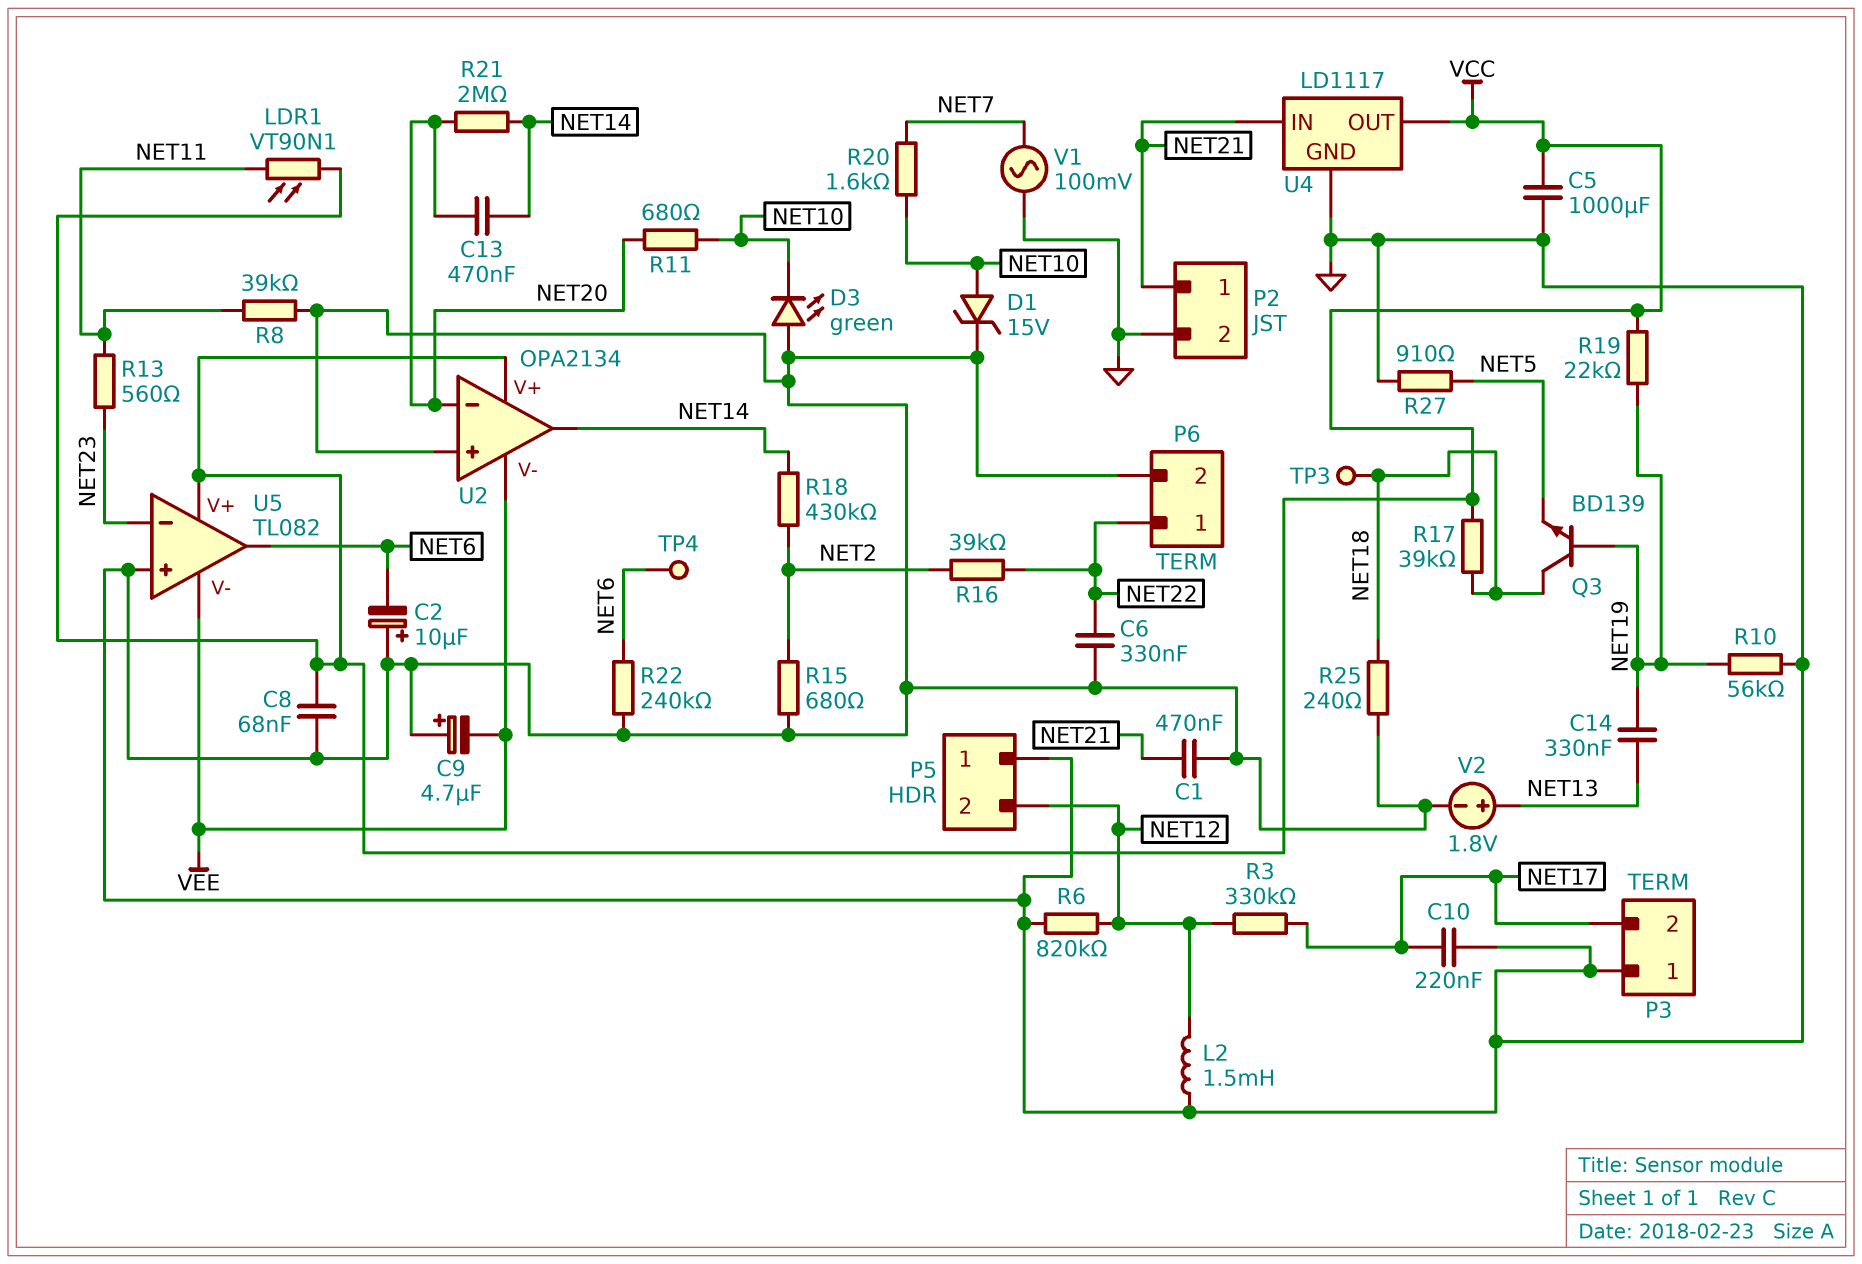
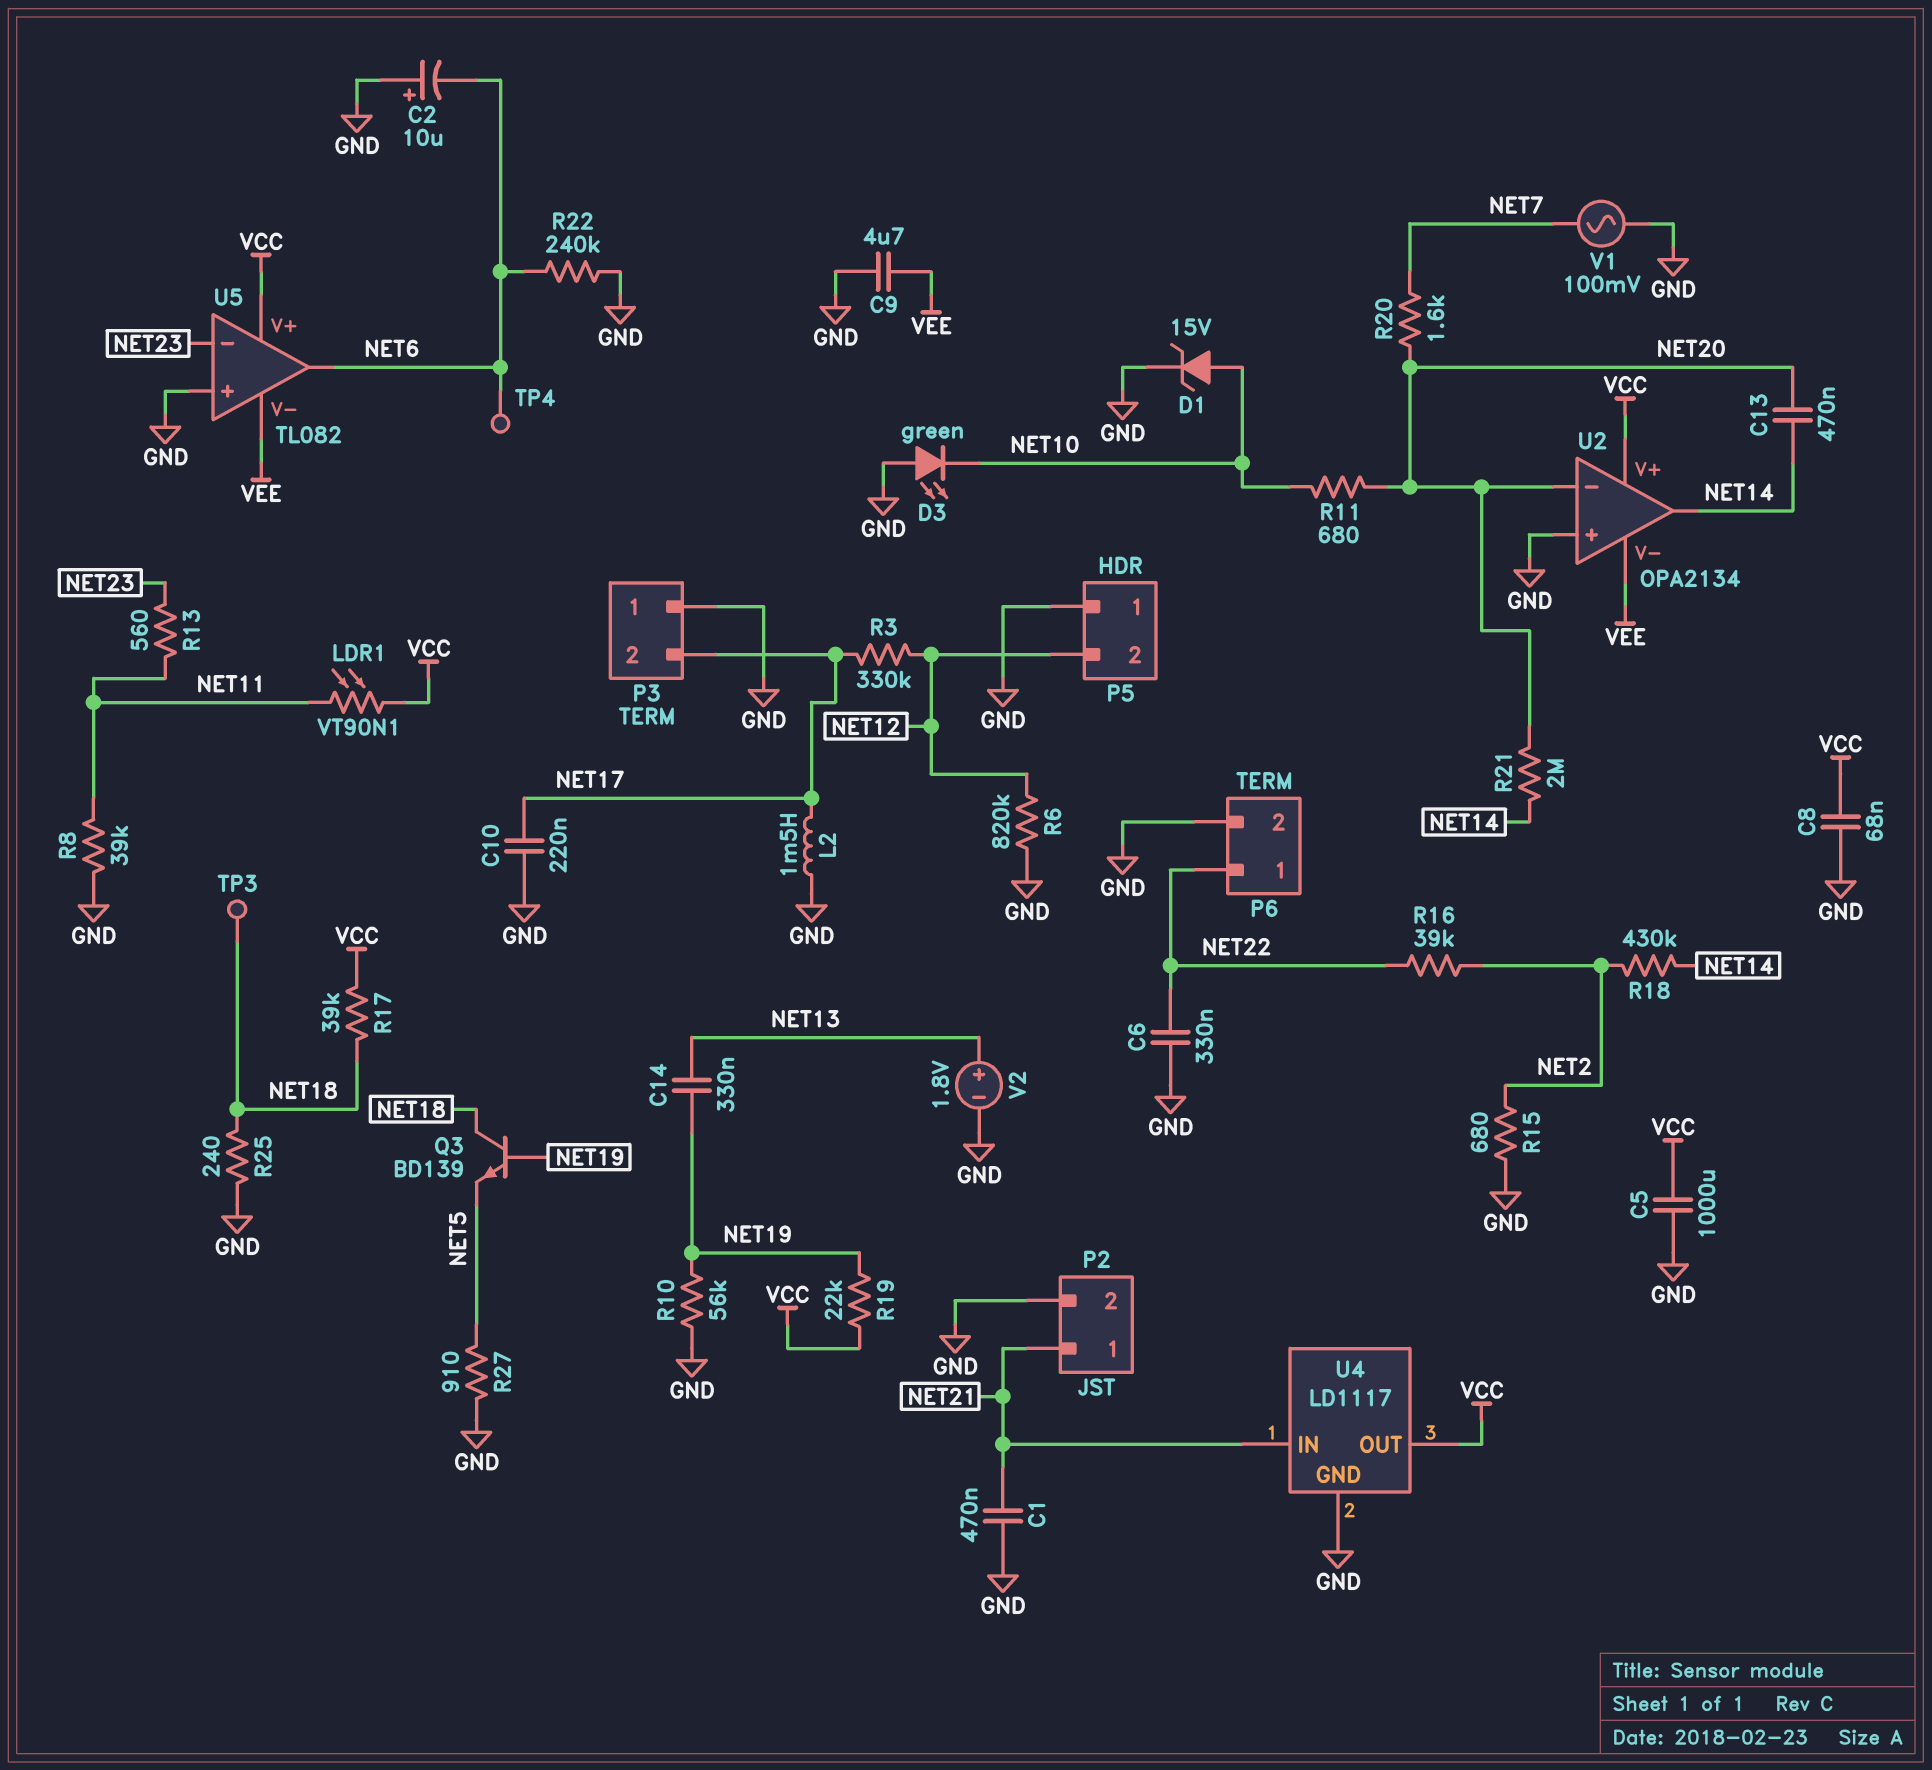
C9: 4.7uF (plus GND, minus VEE) -> 4.7uF (GND, VEE)
L2: 1.5mH (GND, NET12) -> 1.5mH (GND, NET17)
R20: 1.6k (NET7, NET10) -> 1.6k (NET7, NET20)

